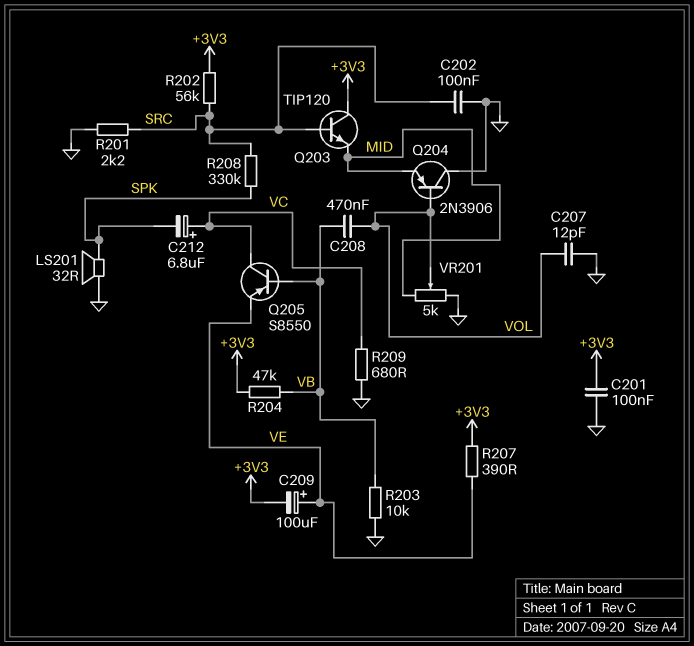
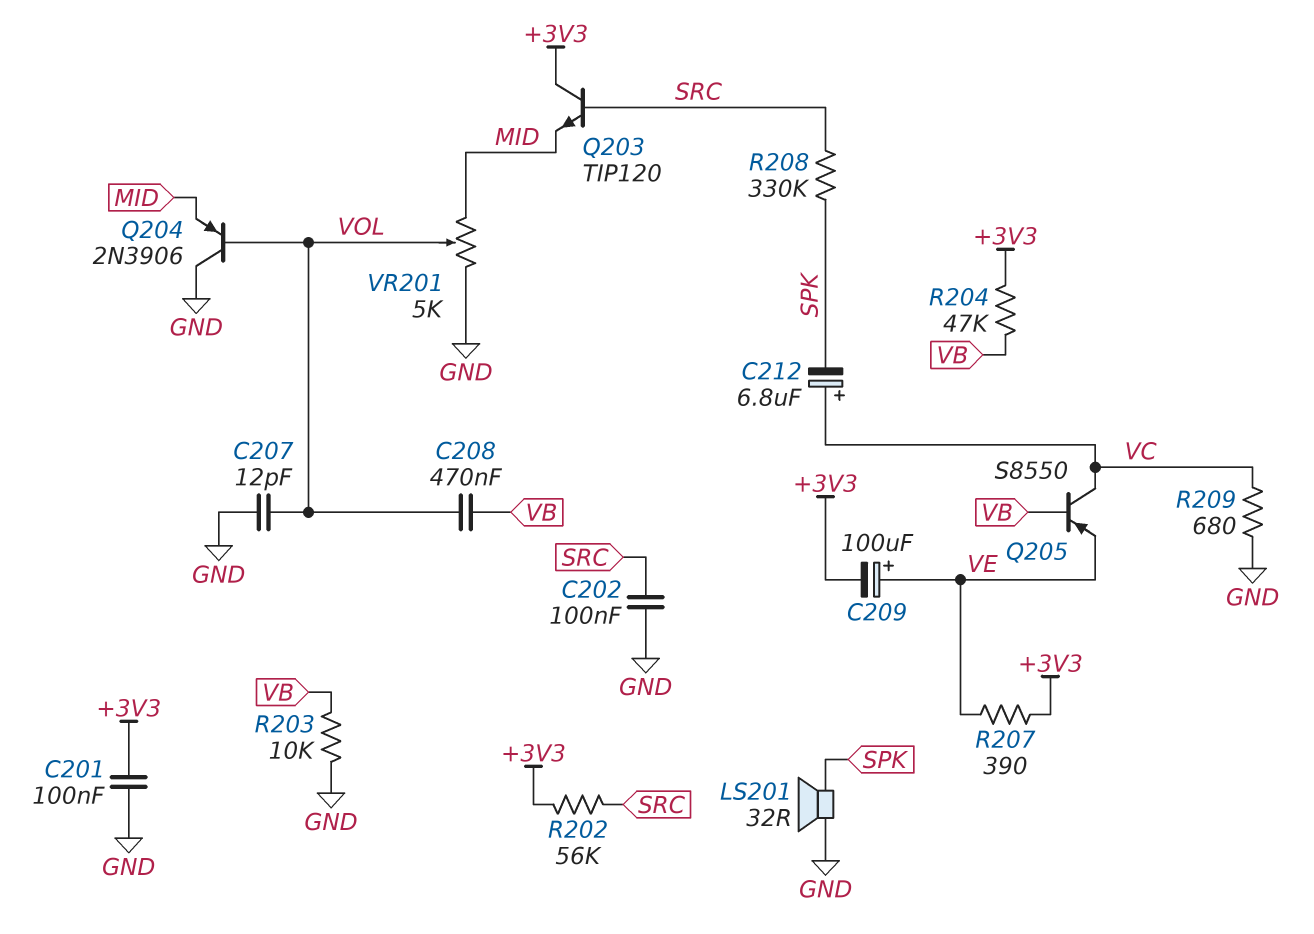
R201: 2.2k (GND, SRC) -> none

